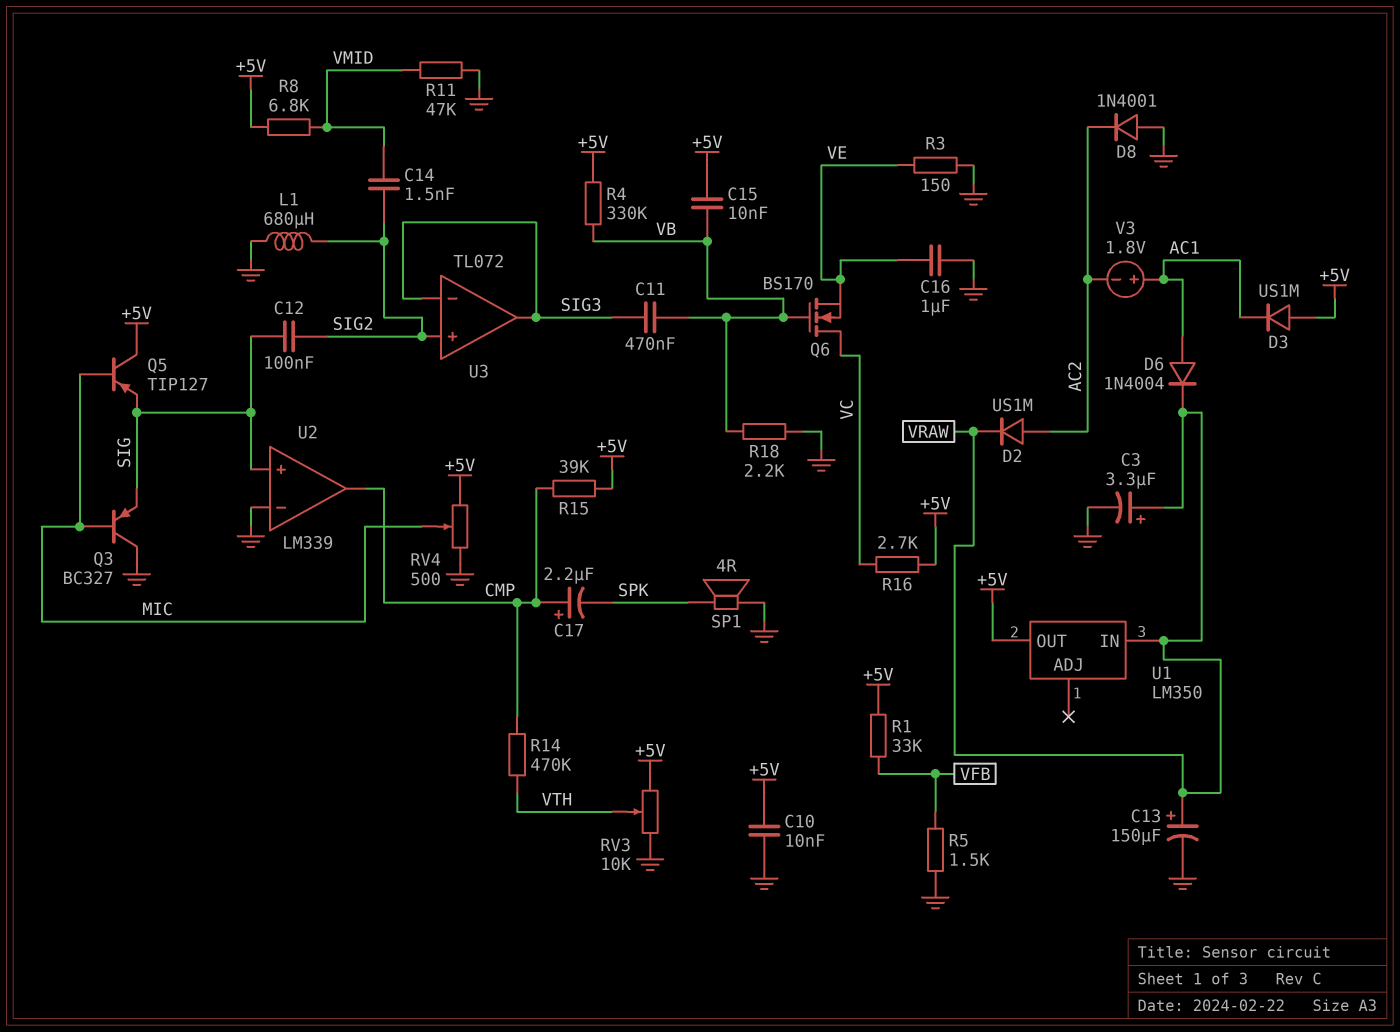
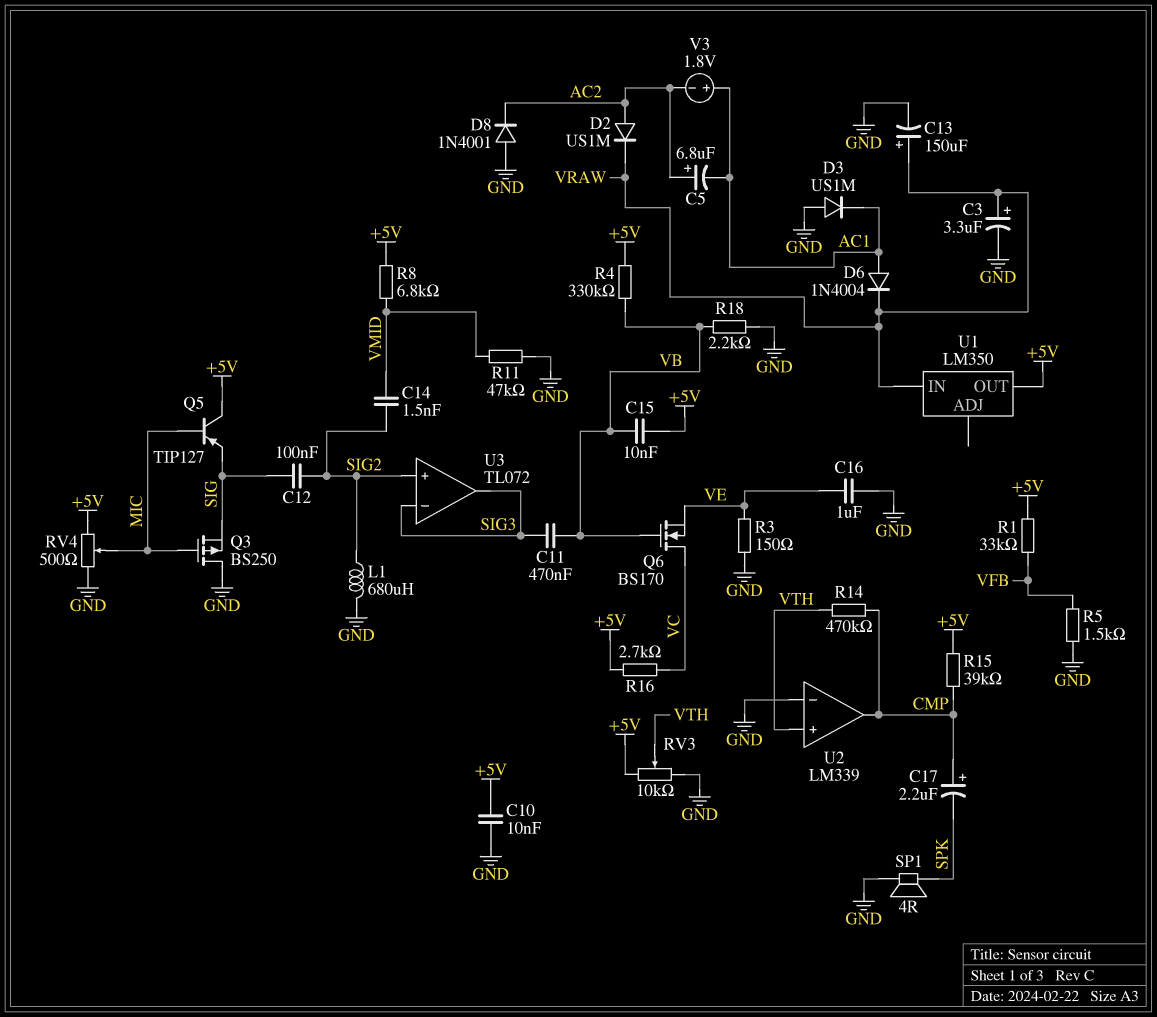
C5: none -> 6.8uF (plus AC2, minus AC1)
D3: diode US1M (A +5V, K AC1) -> diode US1M (A GND, K AC1)
Q3: PNP BC327 (B MIC, C GND, E SIG) -> PMOS BS250 (G MIC, D GND, S SIG)
U2 pin in+: SIG -> VTH

